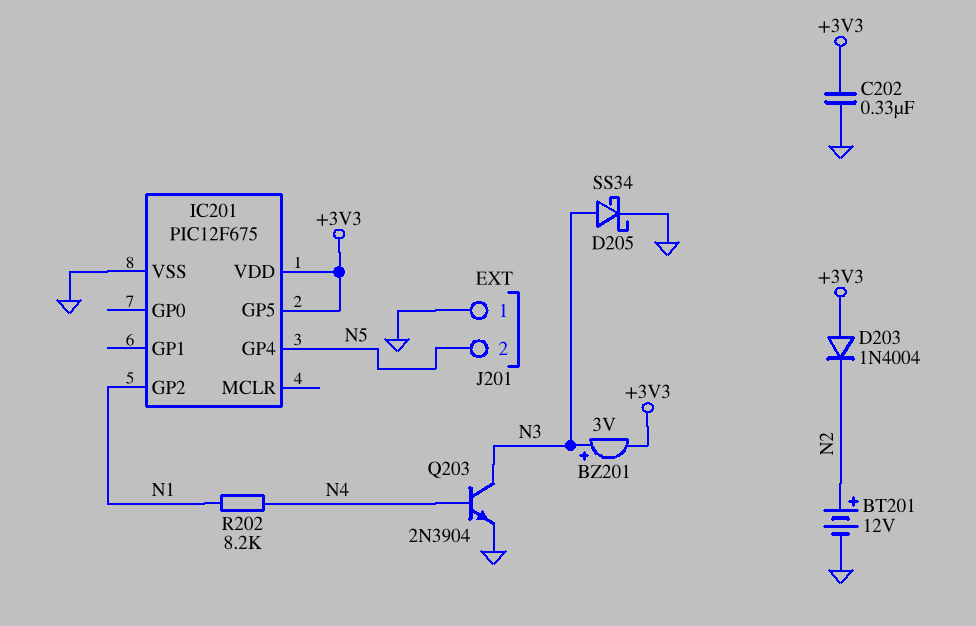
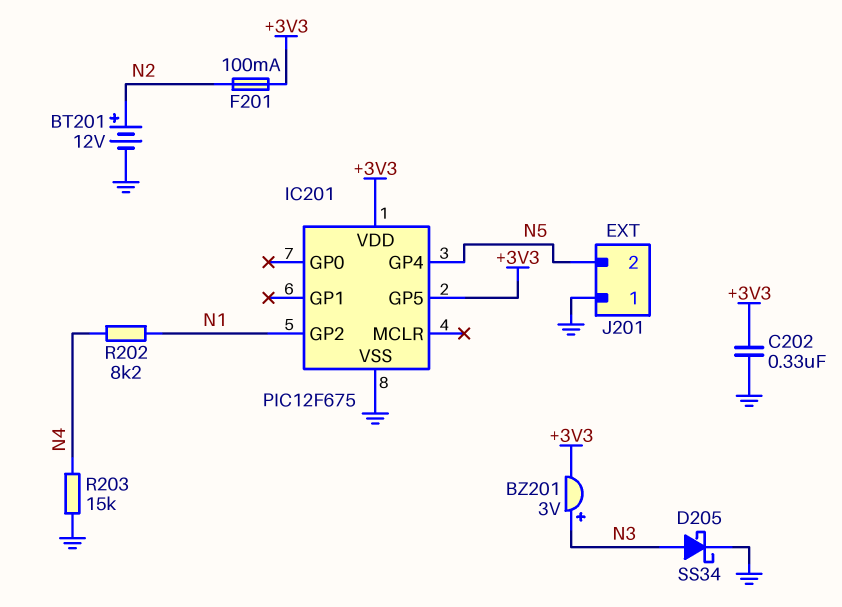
D203: diode 1N4004 (A +3V3, K N2) -> none
F201: none -> 100mA (+3V3, N2)
Q203: NPN 2N3904 (B N4, C N3, E GND) -> none
R203: none -> 15k (GND, N4)

